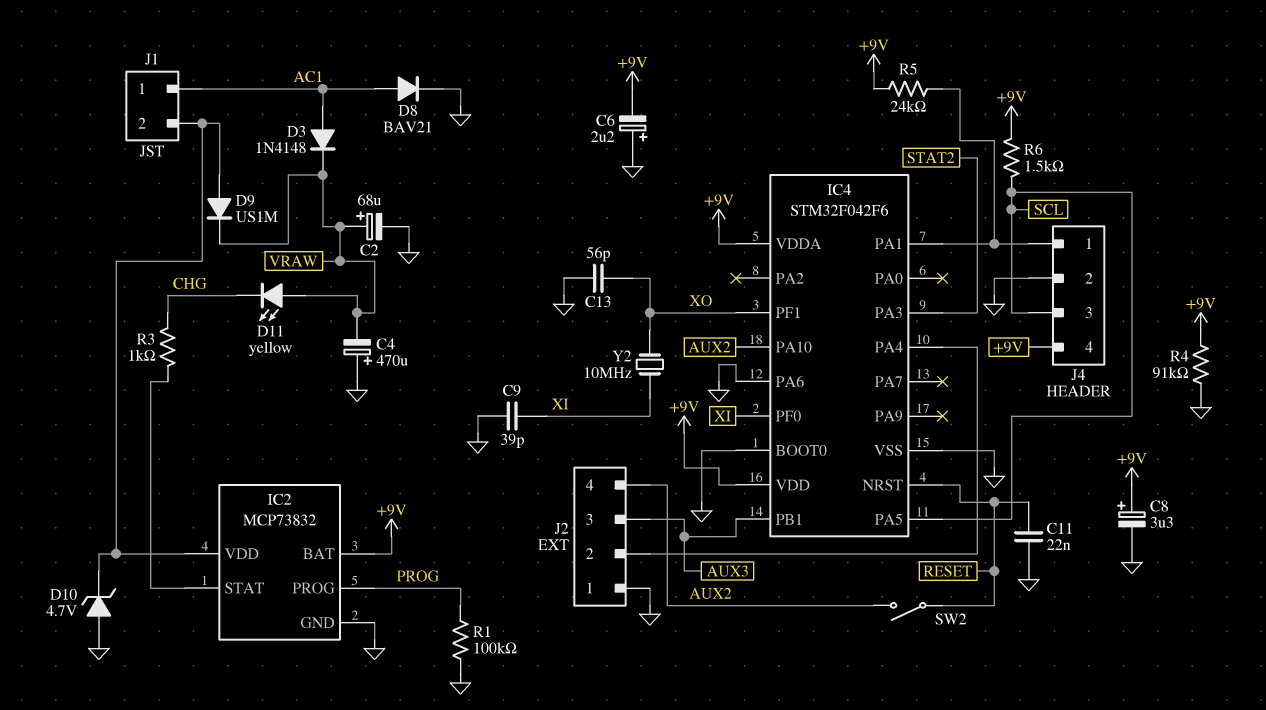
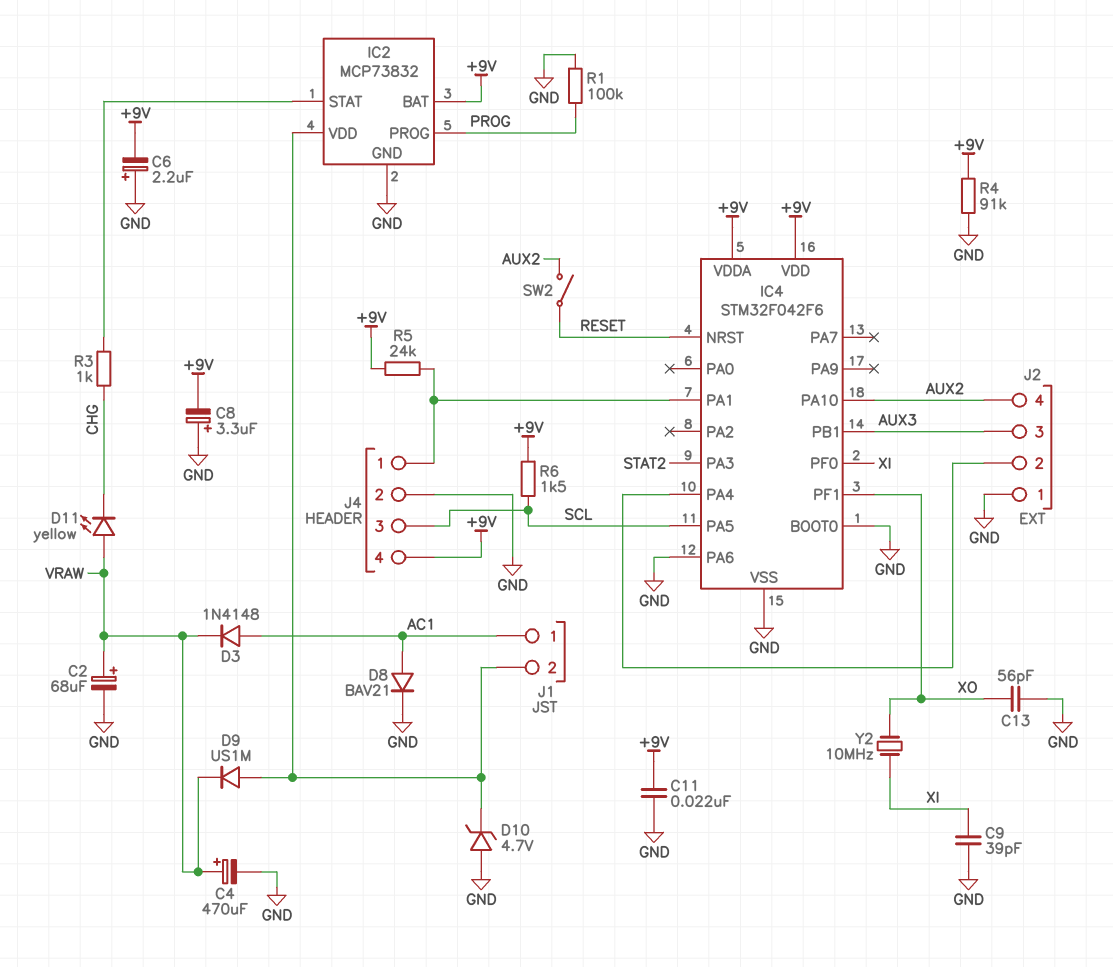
C4: 470uF (plus GND, minus VRAW) -> 470uF (plus VRAW, minus GND)
C8: 3.3uF (plus +9V, minus GND) -> 3.3uF (plus GND, minus +9V)
C11: 22nF (GND, RESET) -> 22nF (+9V, GND)

